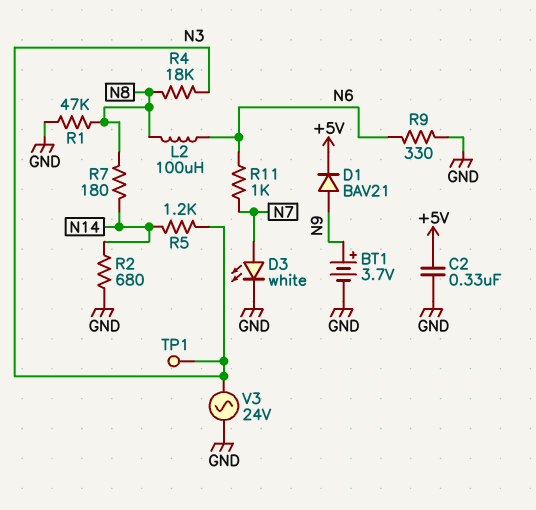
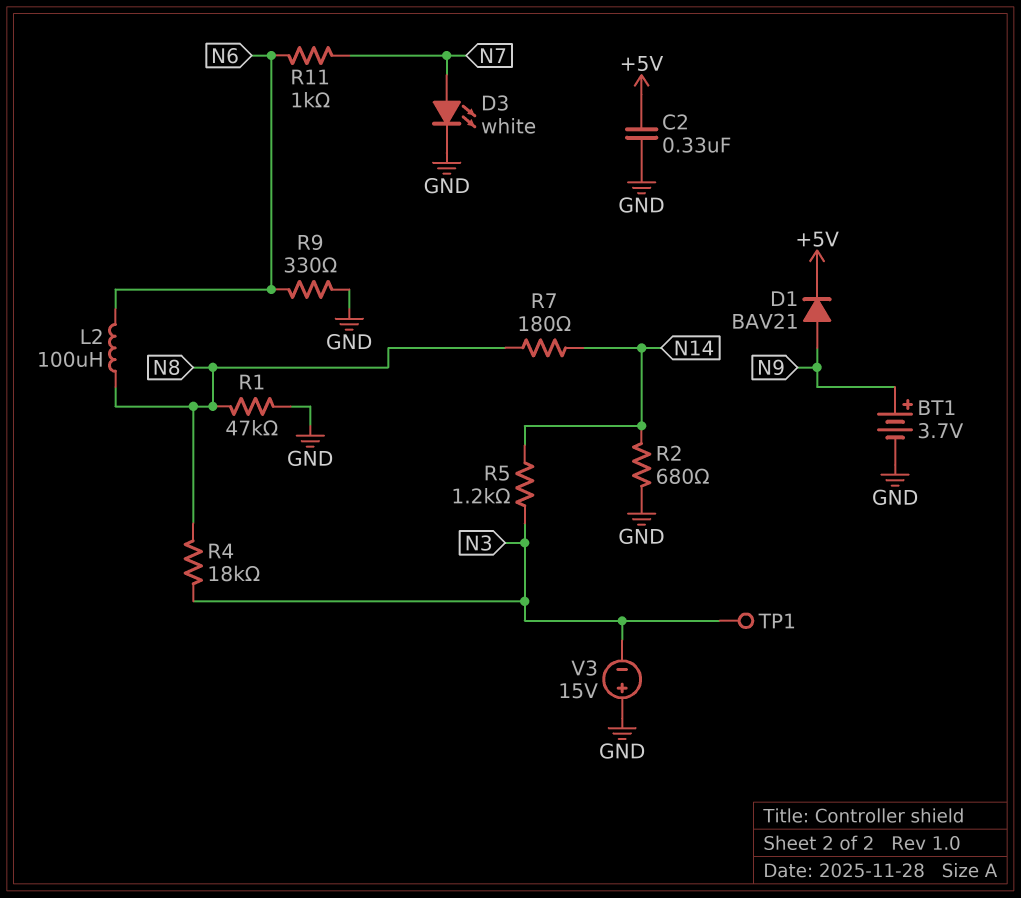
V3: AC 24V (GND, N3) -> 15V (plus GND, minus N3)

